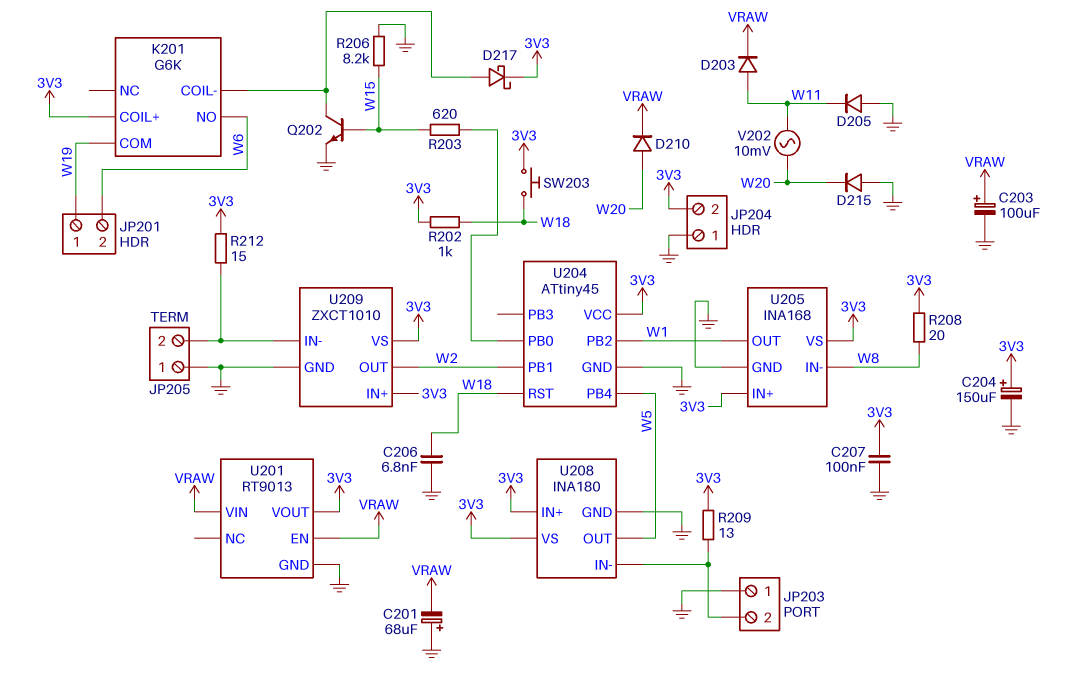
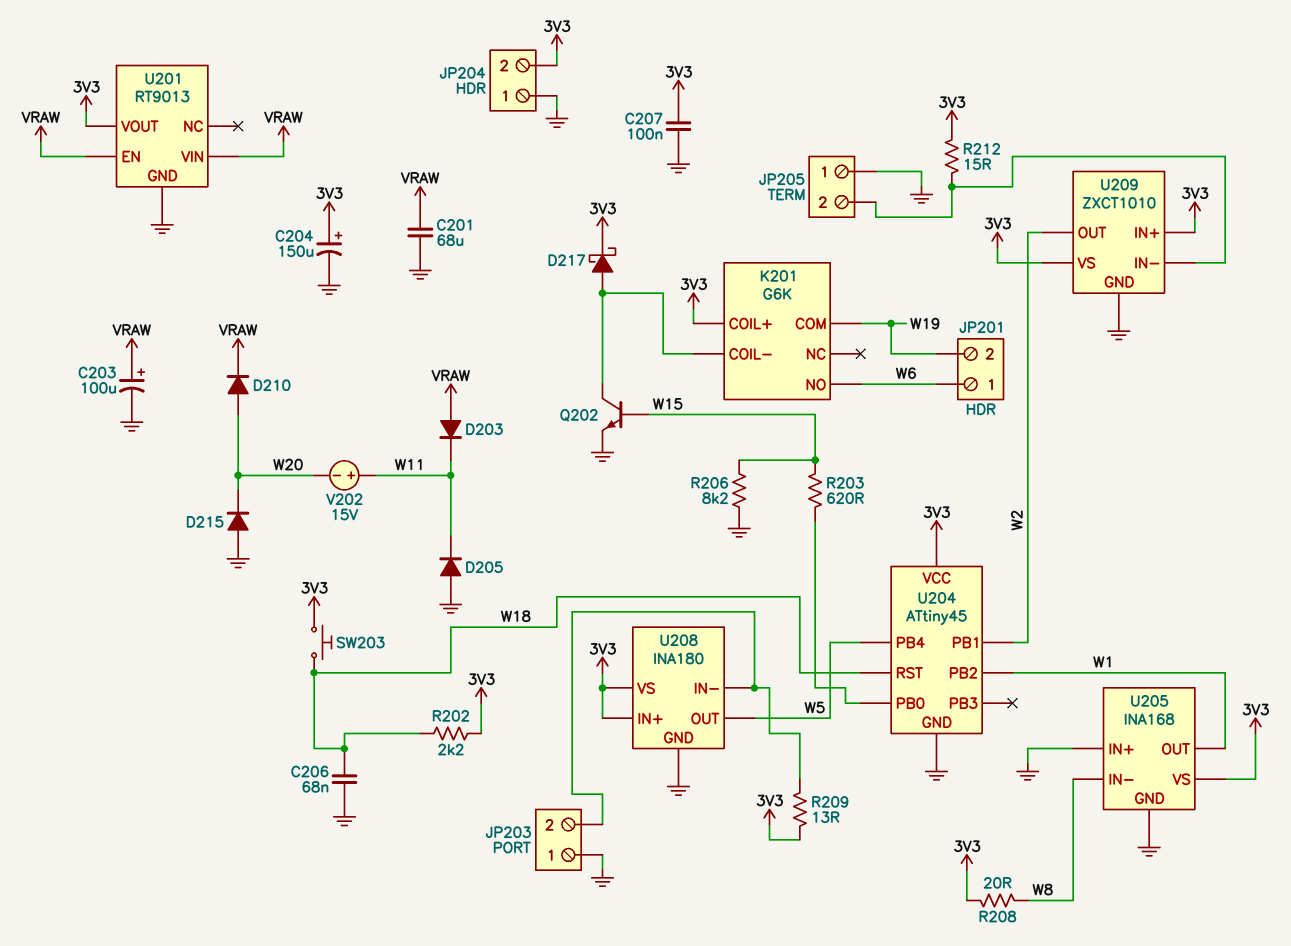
C201: 68uF (plus GND, minus VRAW) -> 68uF (GND, VRAW)
C206: 6.8nF (GND, W18) -> 68nF (GND, W18)
D203: diode (A W11, K VRAW) -> diode (A VRAW, K W11)
JP201 pin 1: W19 -> W6
JP201 pin 2: W6 -> W19
R202: 1k (3V3, W18) -> 2.2k (3V3, W18)
U205 pin IN+: 3V3 -> GND
V202: AC 10mV (W11, W20) -> 15V (plus W11, minus W20)

